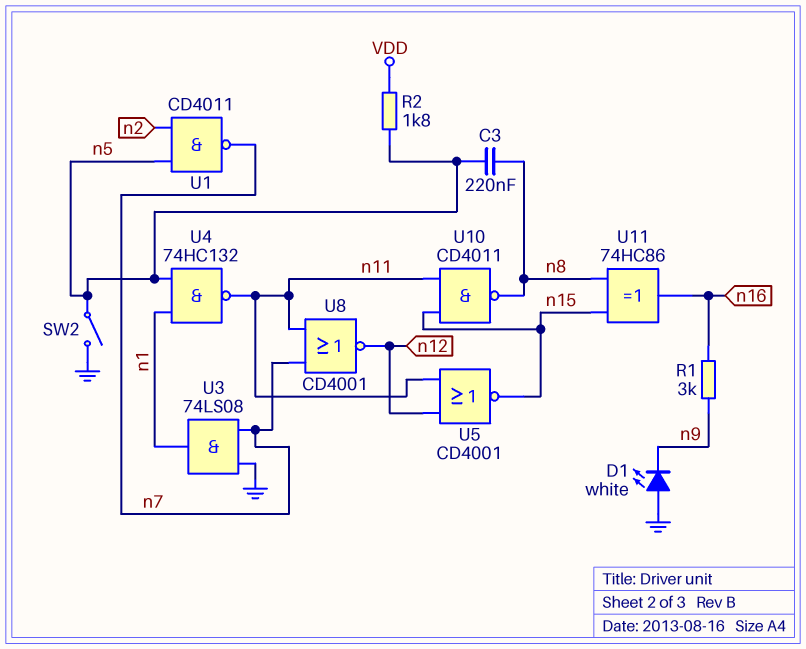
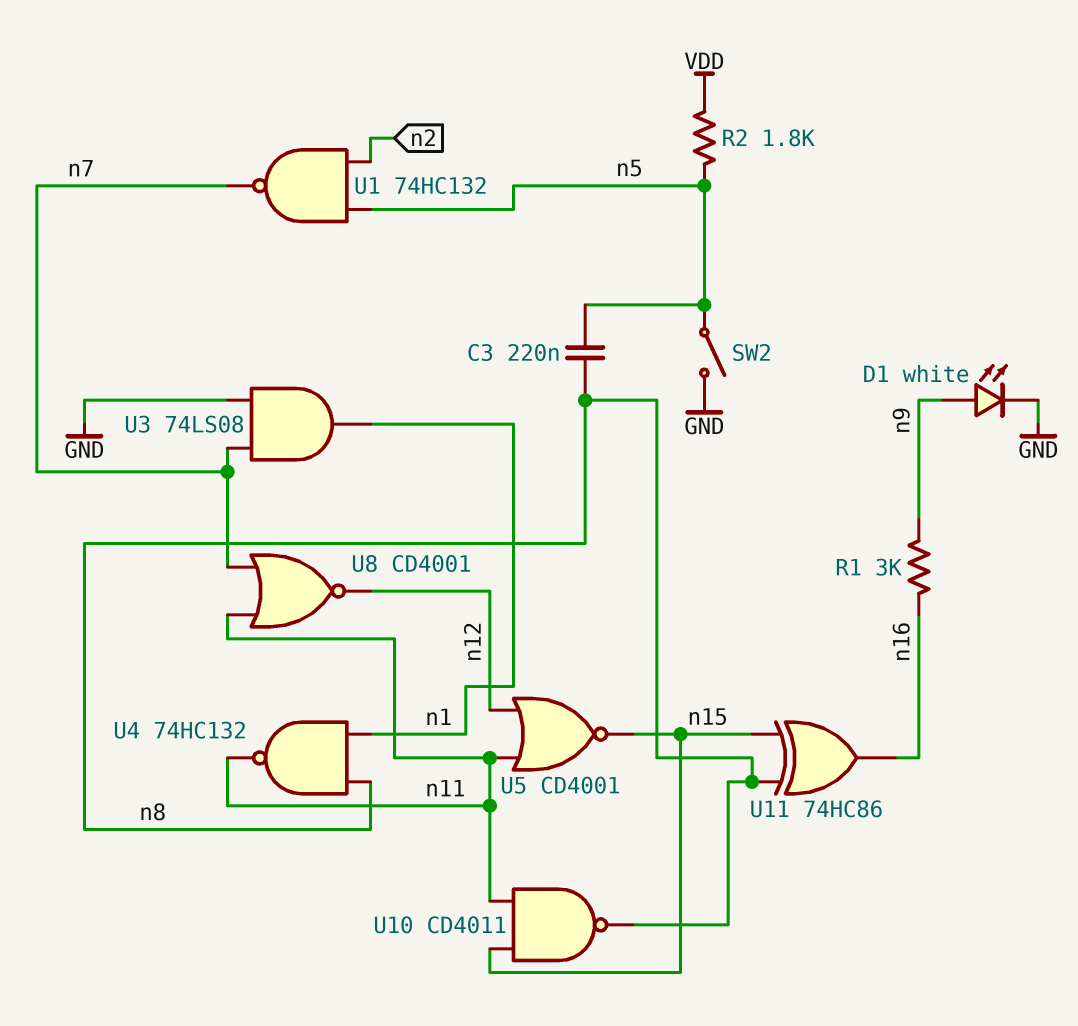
D1: LED white (A GND, K n9) -> LED white (A n9, K GND)
U1: NAND CD4011 (in n2, in n5, out n7) -> NAND 74HC132 (in n2, in n5, out n7)
U4: NAND 74HC132 (in n1, in n5, out n11) -> NAND 74HC132 (in n1, in n8, out n11)

